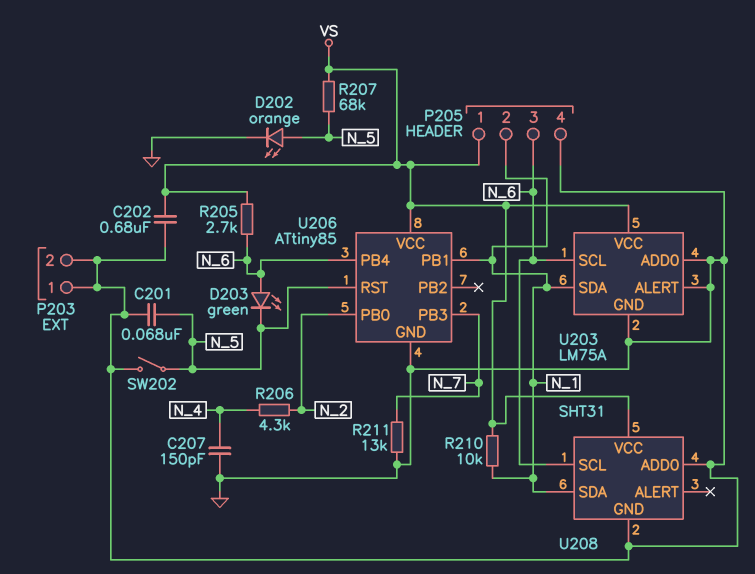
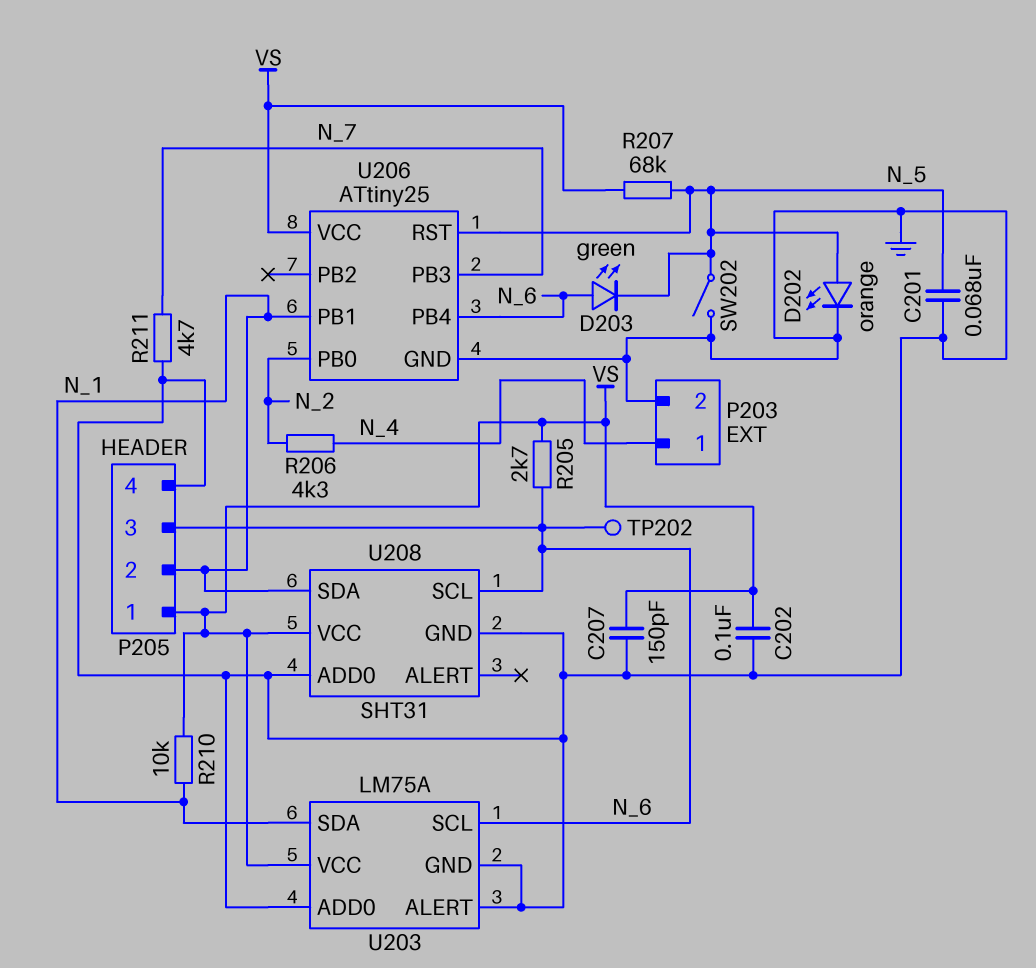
C202: 680nF (GND, VS) -> 100nF (GND, VS)
C207: 150pF (GND, N_4) -> 150pF (GND, VS)
P203 pin 1: GND -> N_4
R211: 13k (GND, N_7) -> 4.7k (GND, N_7)
TP202: none -> test point (N_6)
U206: ATtiny85 -> ATtiny25

